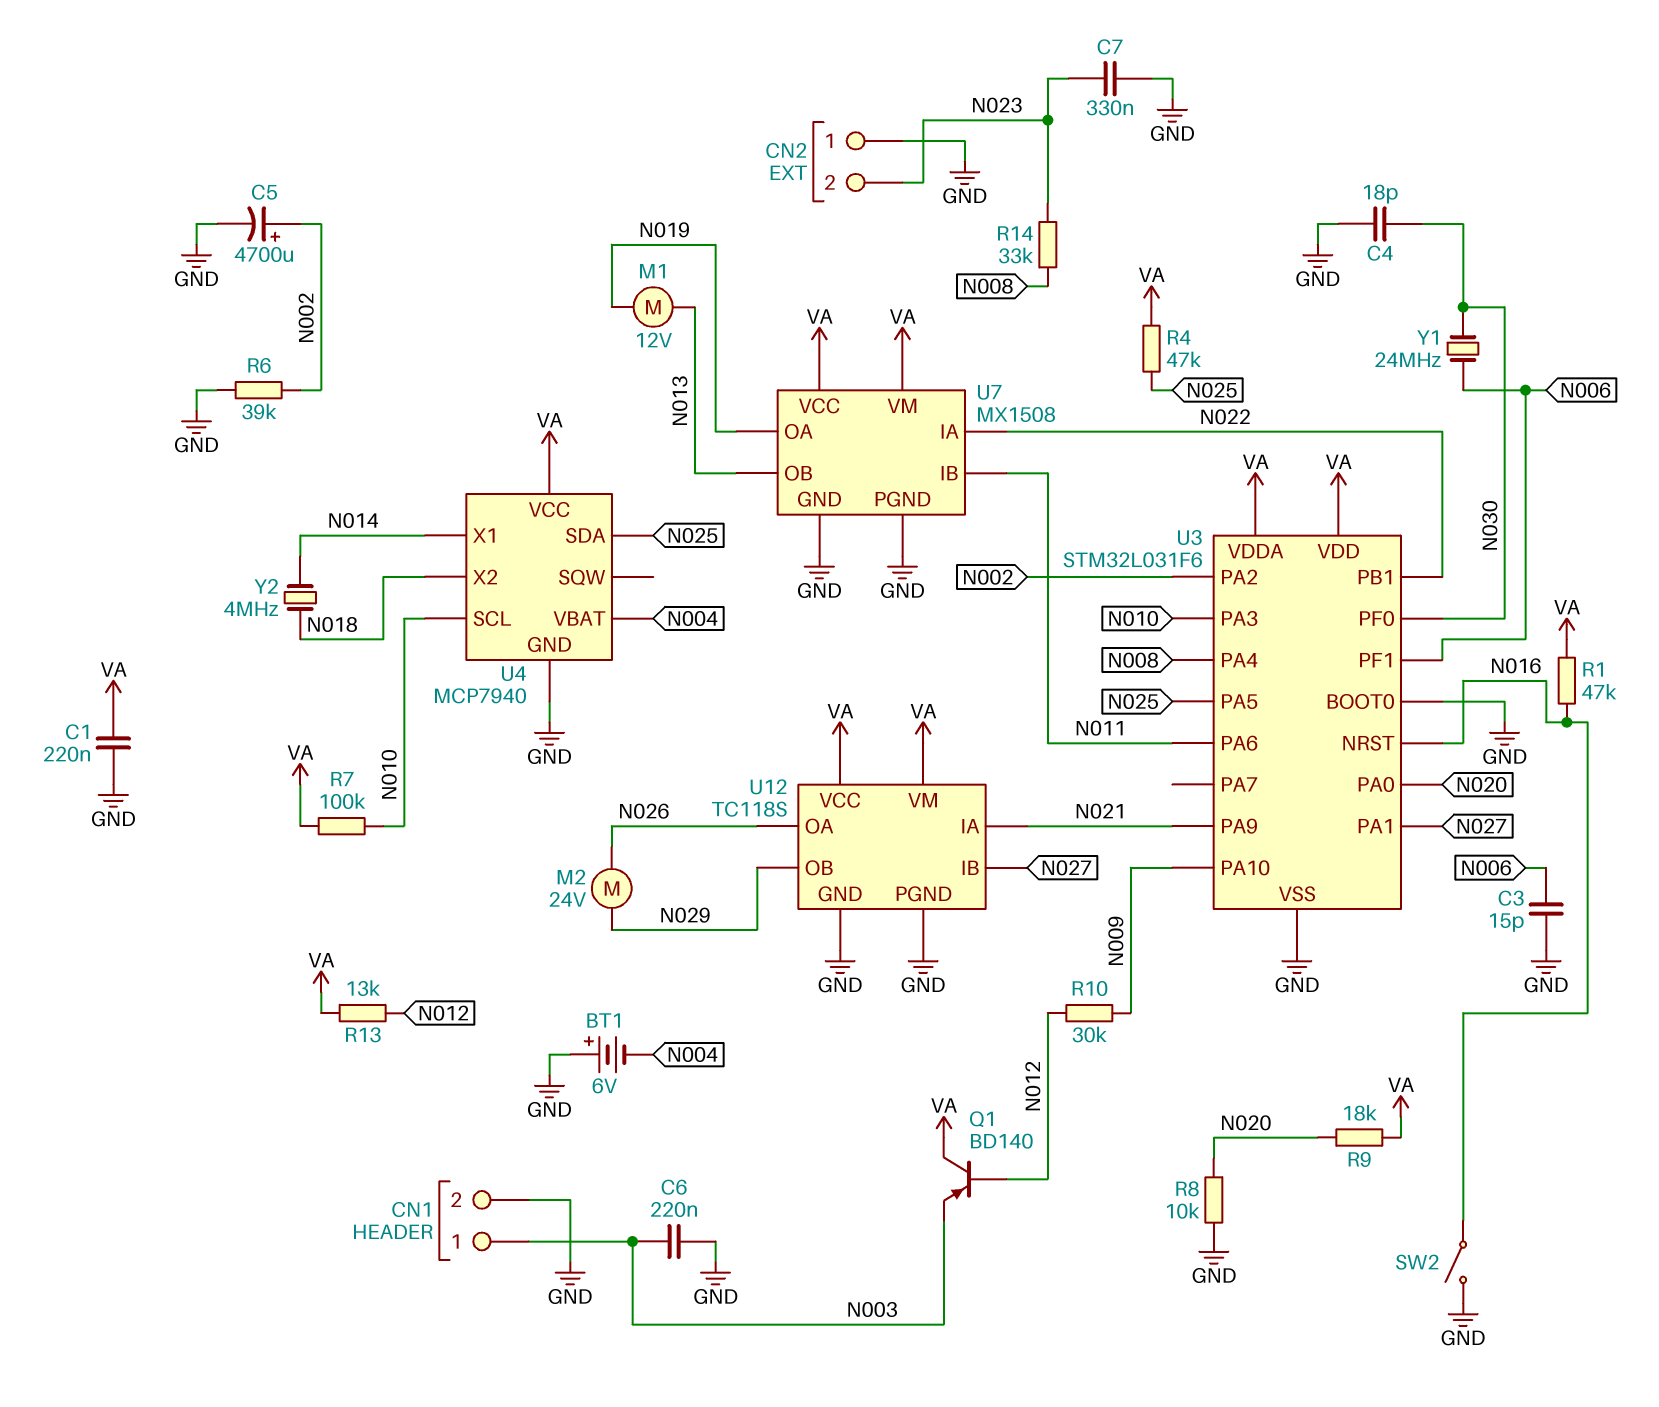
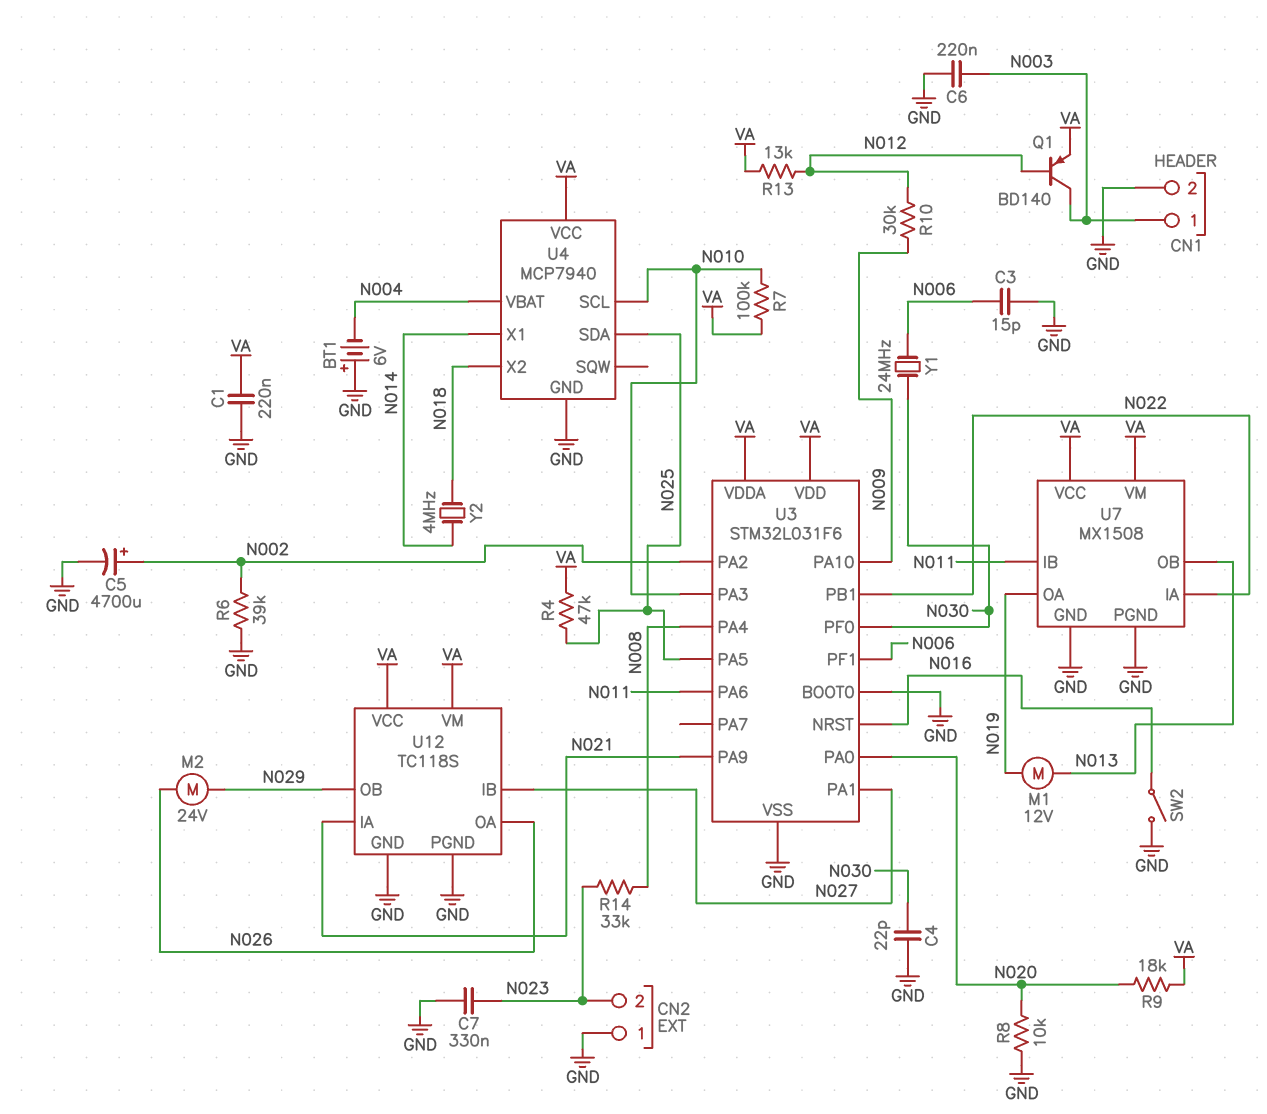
C4: 18pF (GND, N030) -> 22pF (GND, N030)
Q1: PNP BD140 (B N012, C VA, E N003) -> PNP BD140 (B N012, C N003, E VA)
R1: 47k (N016, VA) -> none

